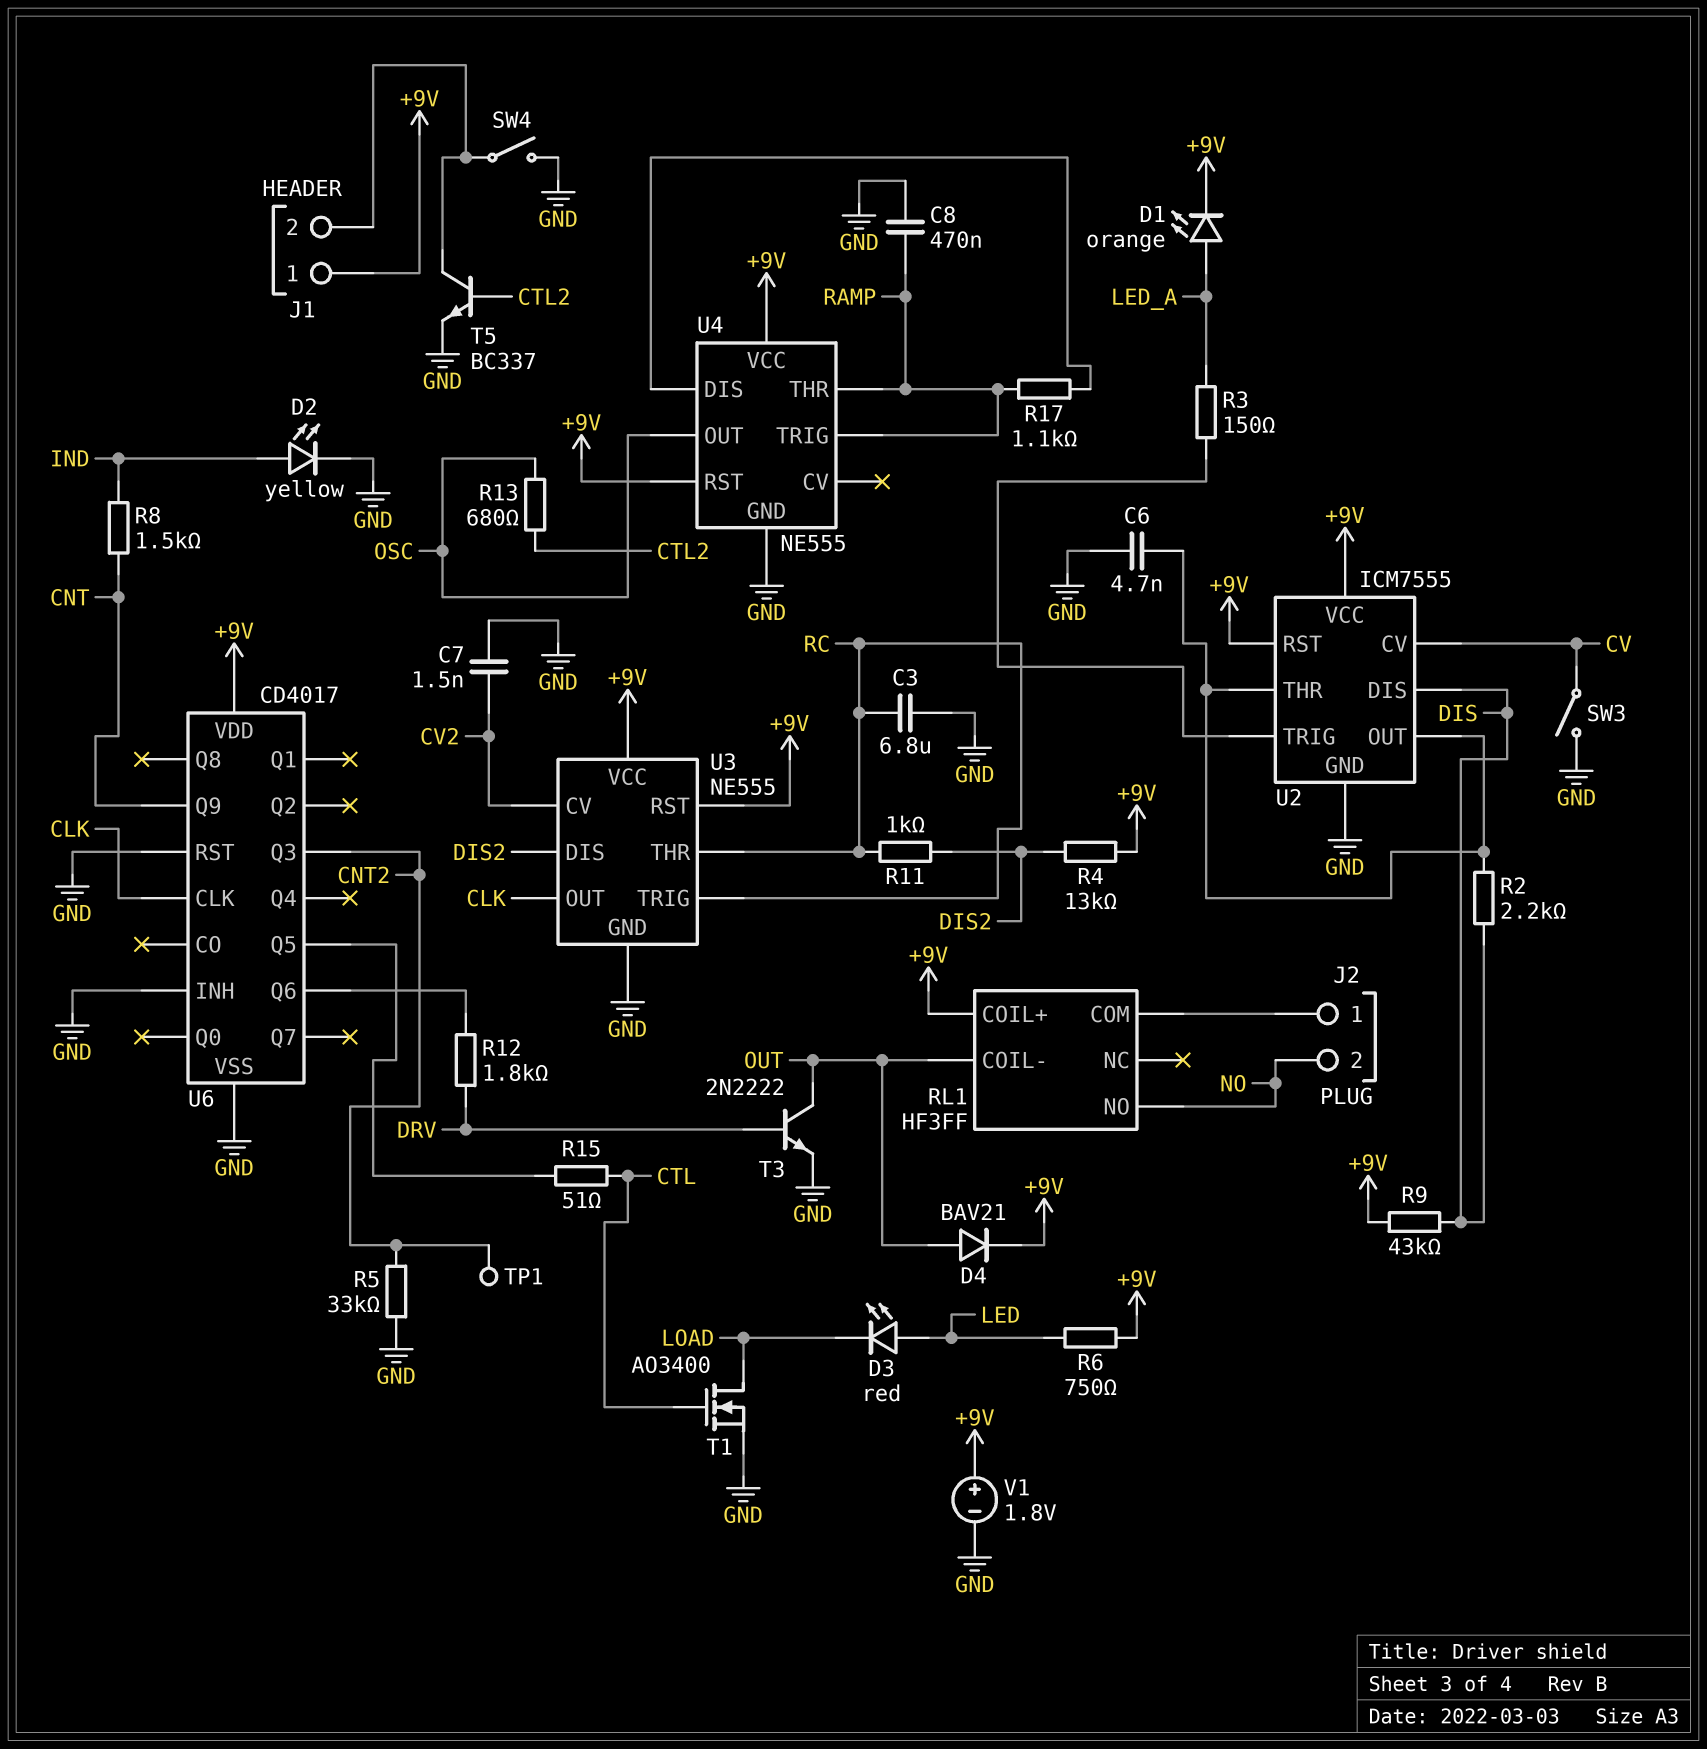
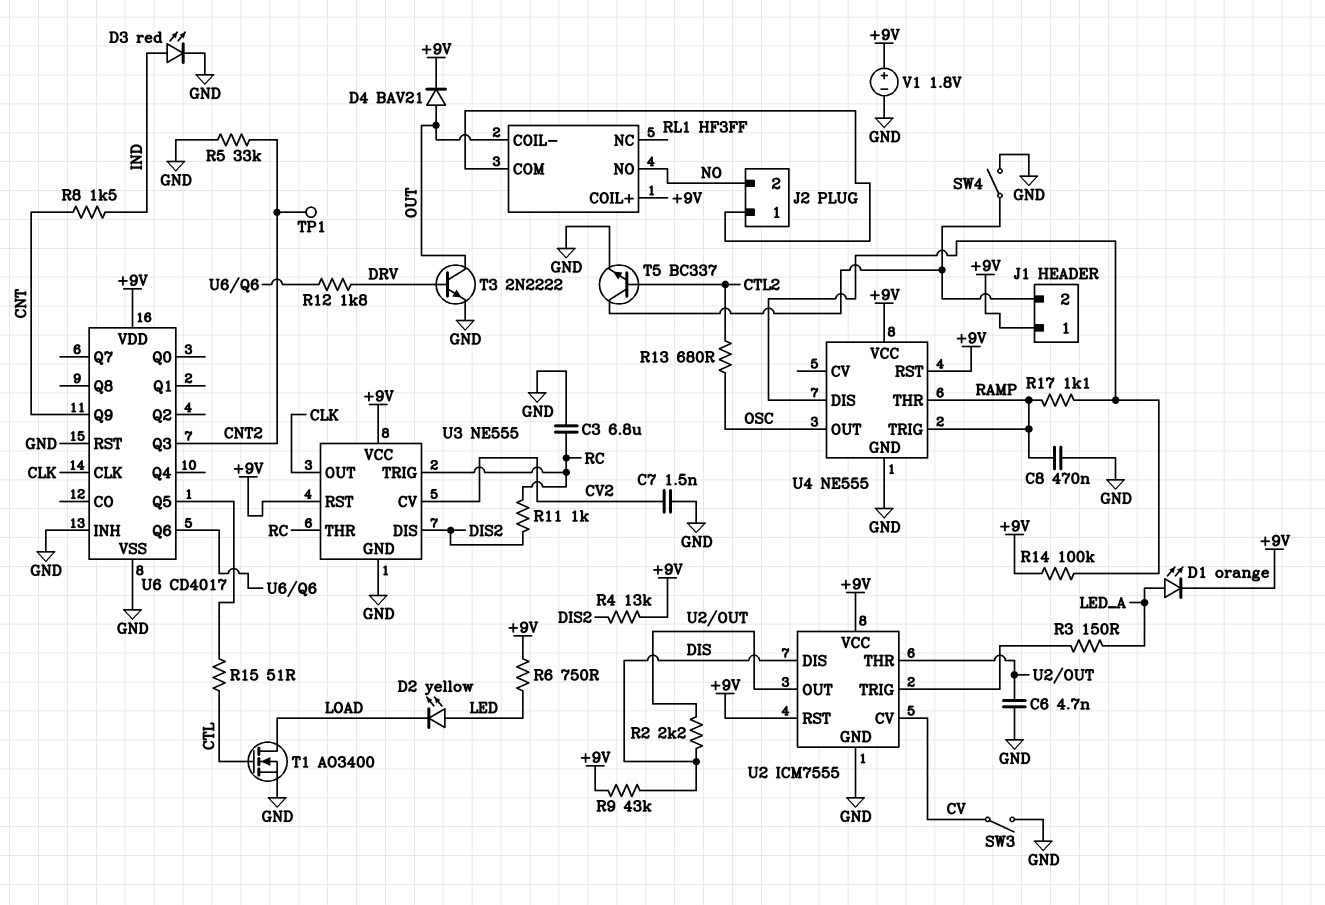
D2: LED yellow (A IND, K GND) -> LED yellow (A LED, K LOAD)
D3: LED red (A LED, K LOAD) -> LED red (A IND, K GND)
R14: none -> 100k (+9V, U4/DIS)

